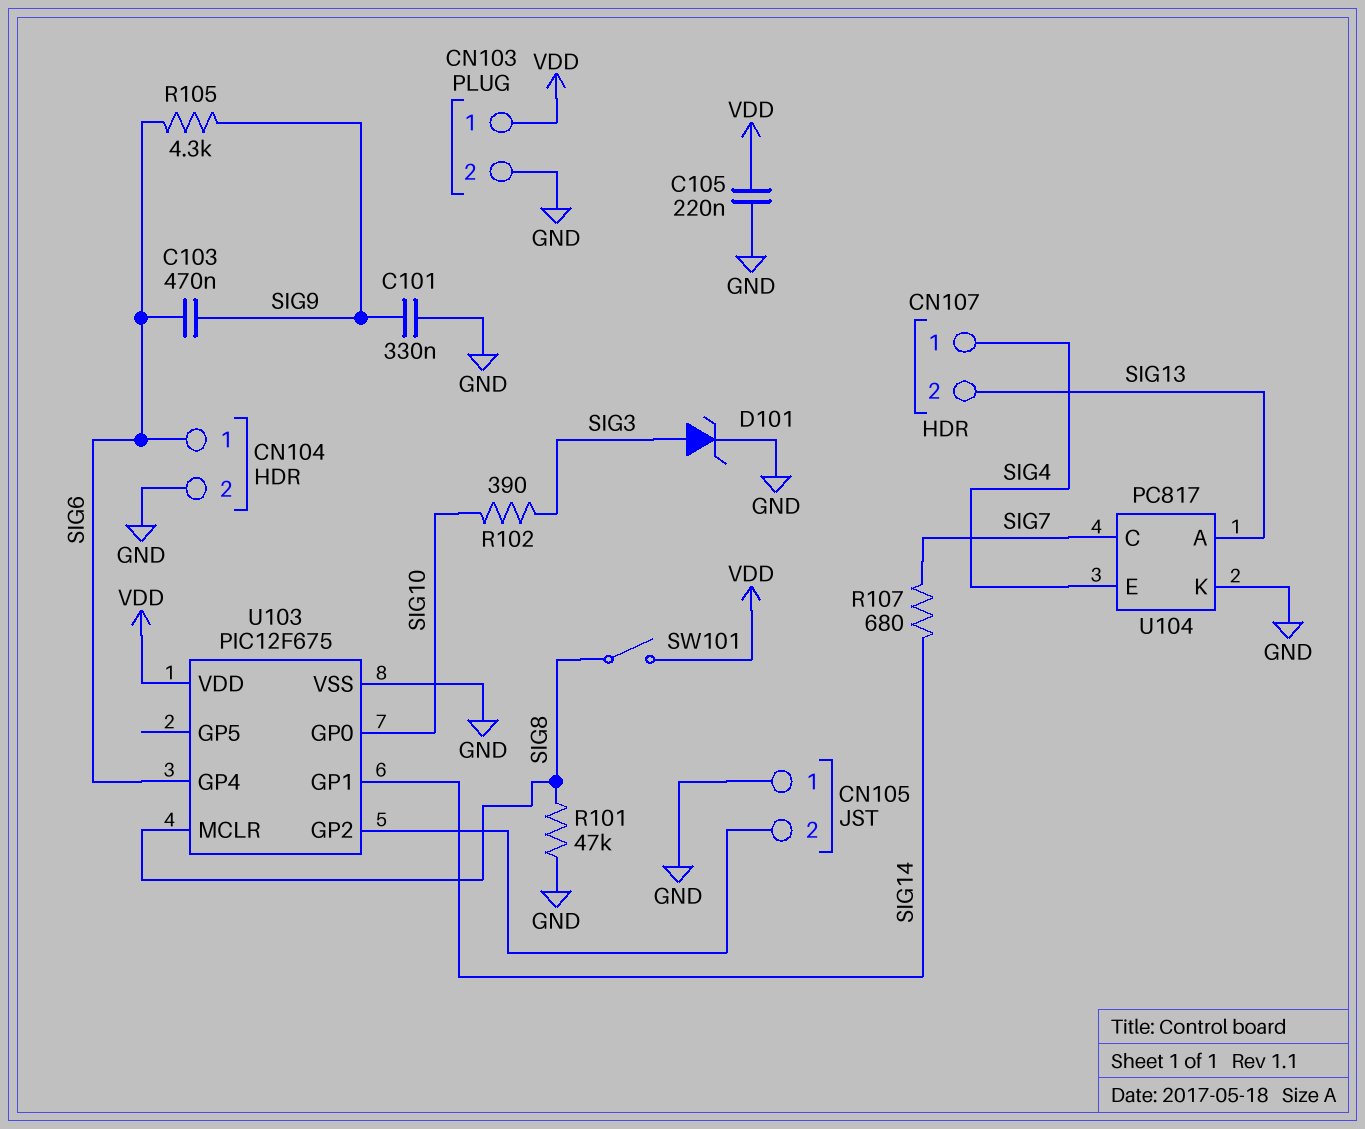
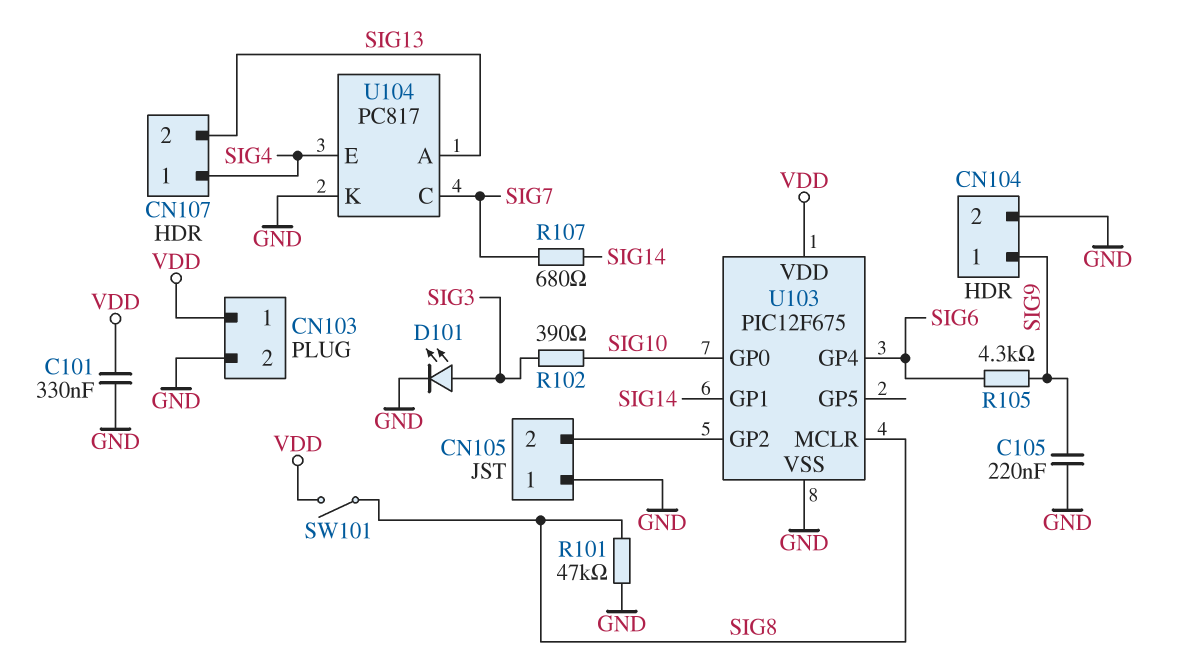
C101: 330nF (GND, SIG9) -> 330nF (GND, VDD)
C103: 470nF (SIG6, SIG9) -> none
C105: 220nF (GND, VDD) -> 220nF (GND, SIG9)
CN104 pin 1: SIG6 -> SIG9
D101: zener (A SIG3, K GND) -> LED (A SIG3, K GND)

